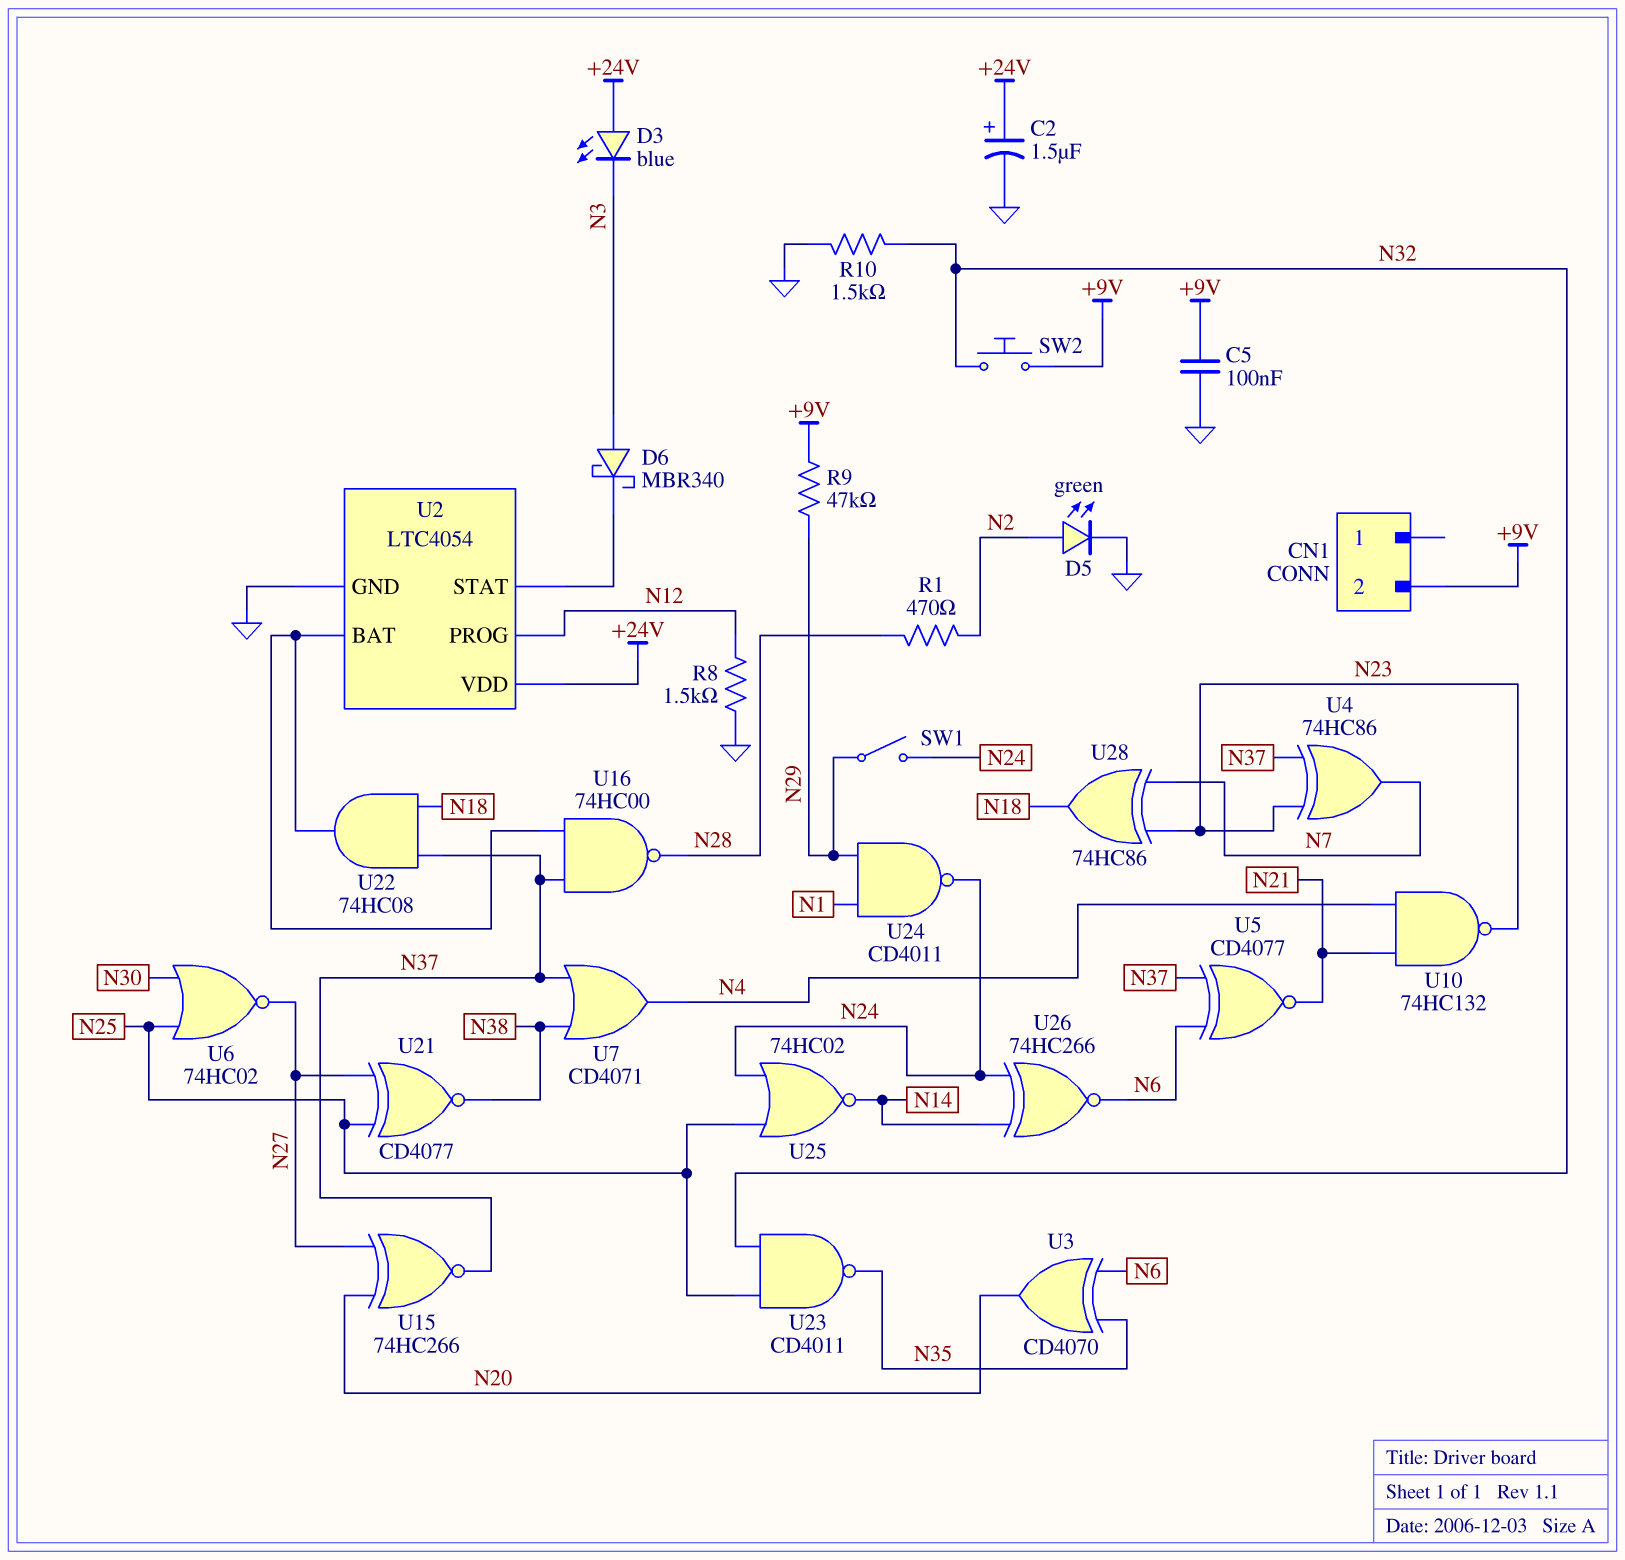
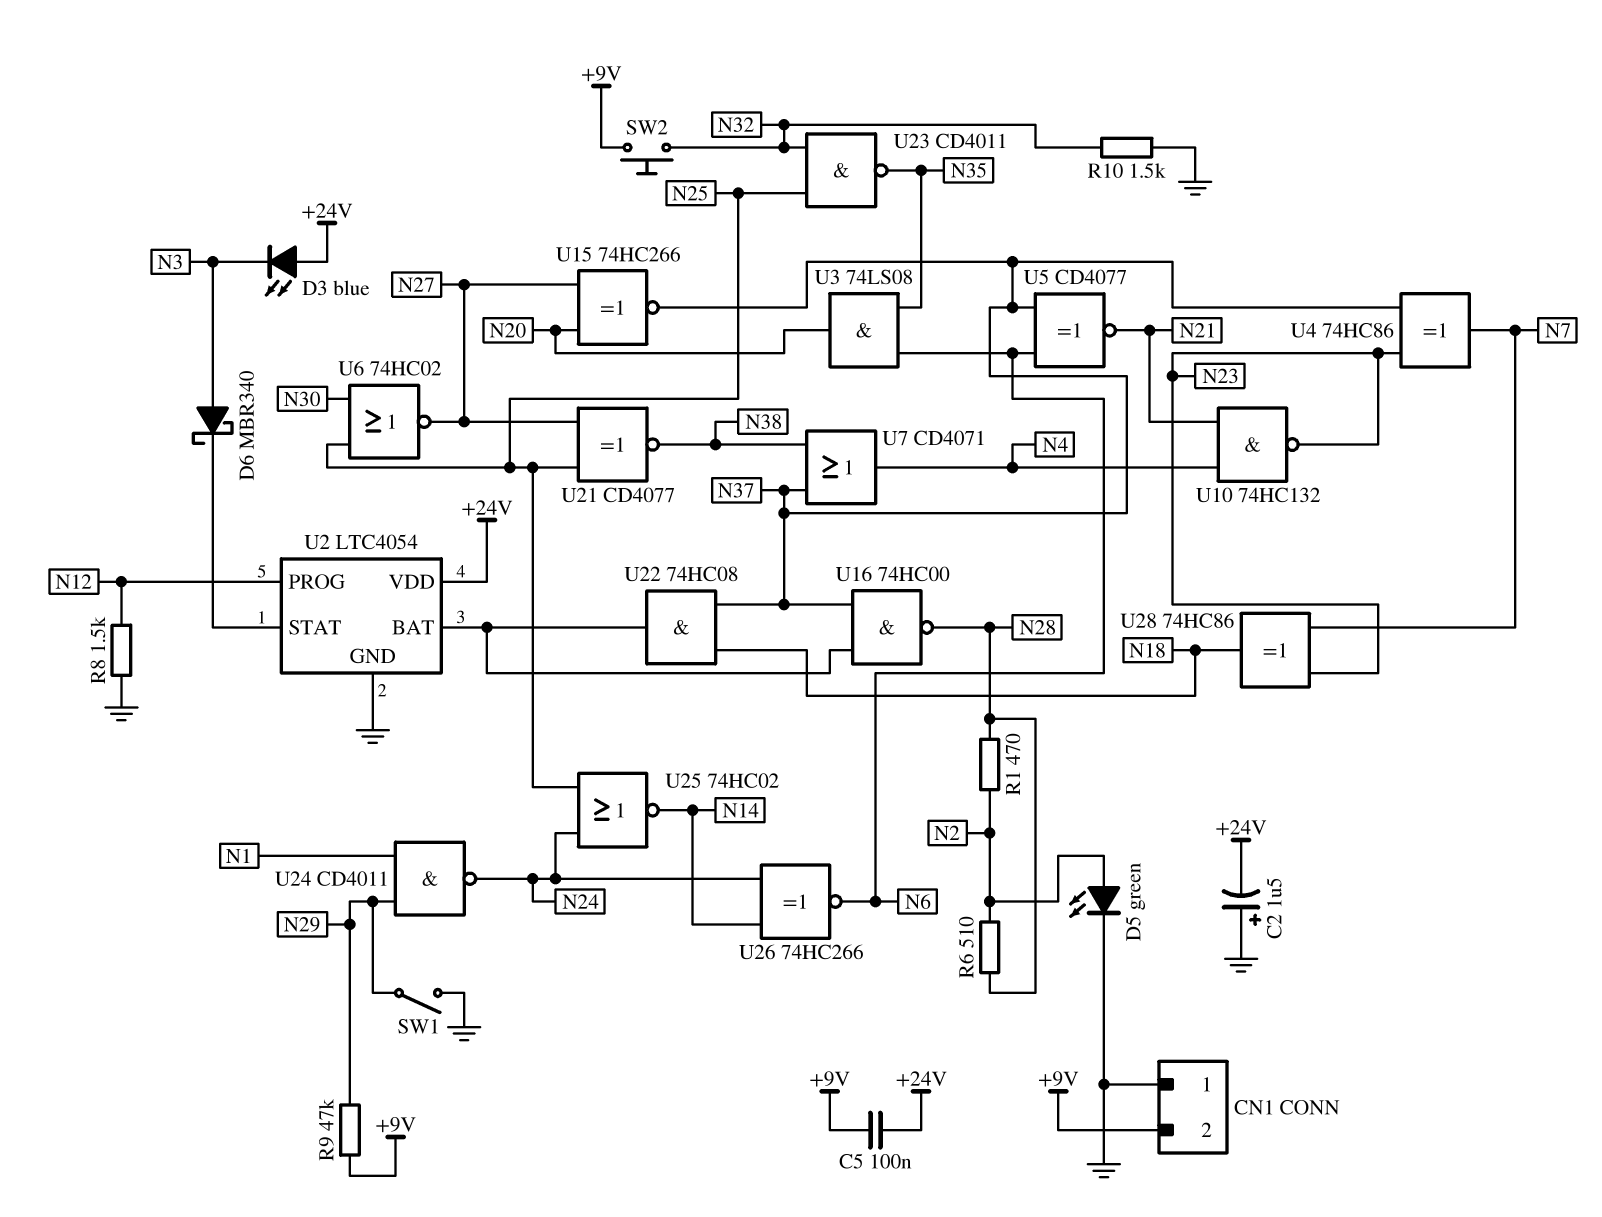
C2: 1.5uF (plus +24V, minus GND) -> 1.5uF (plus GND, minus +24V)
C5: 100nF (+9V, GND) -> 100nF (+9V, +24V)
CN1 pin 1: none -> GND
R6: none -> 510 (N2, N28)
SW1: switch (N24, N29) -> switch (GND, N29)
U3: XOR CD4070 (in N6, in N35, out N20) -> AND 74LS08 (in N6, in N35, out N20)

